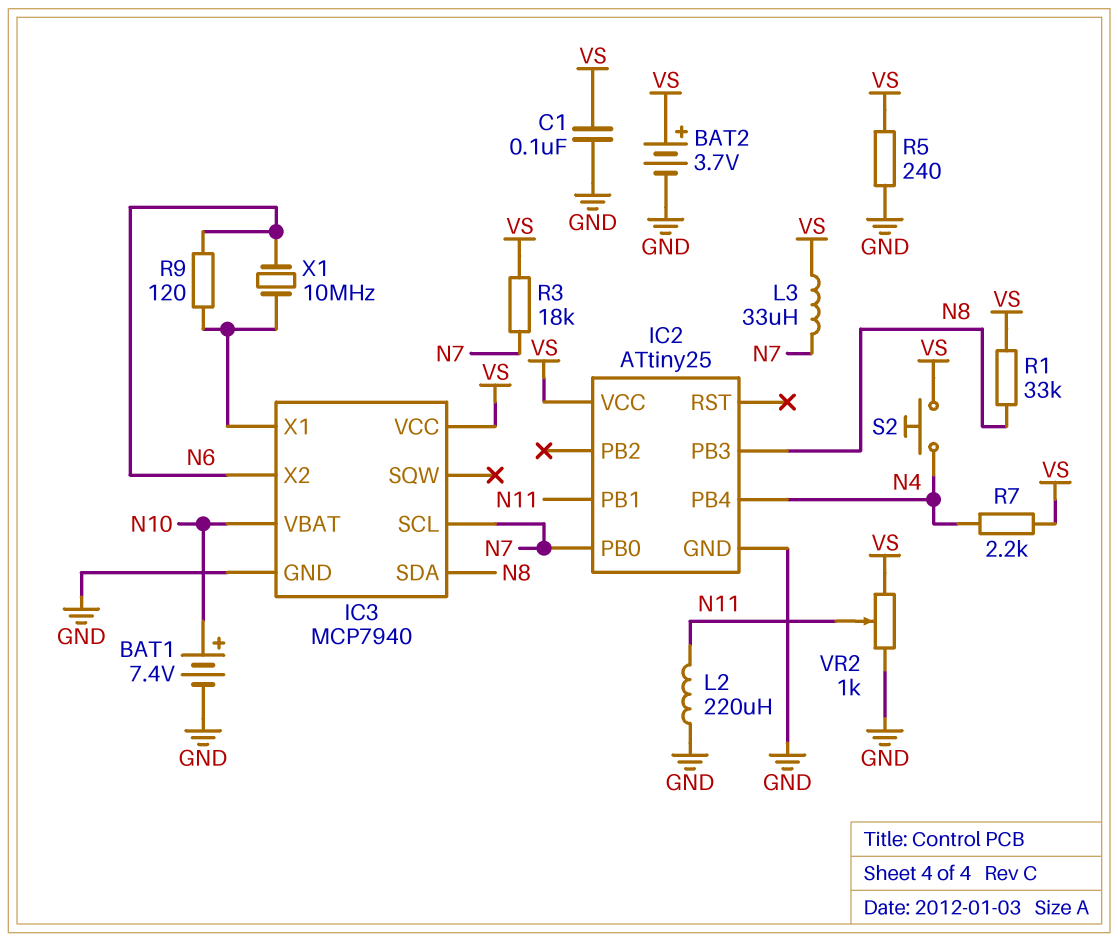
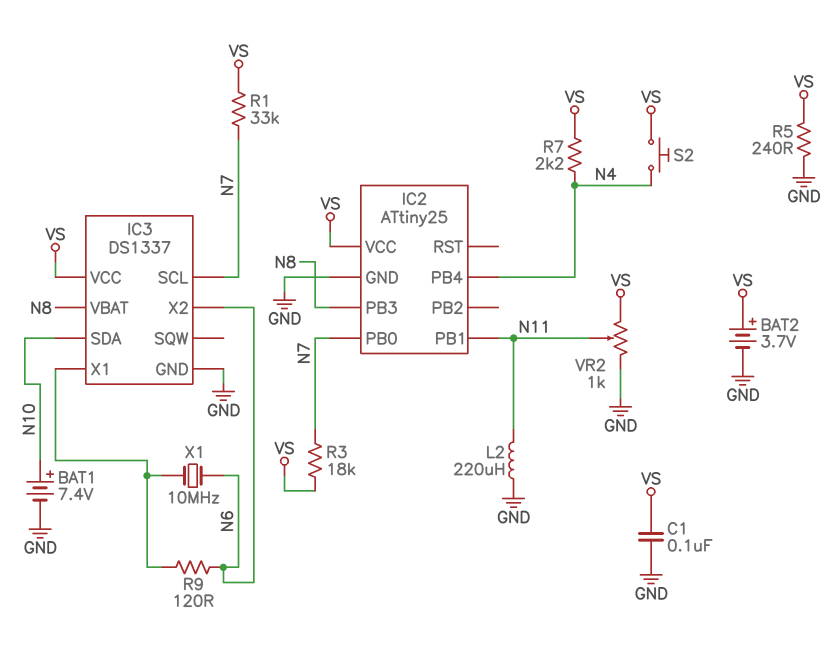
IC3: MCP7940 -> DS1337
IC3 pin SDA: N8 -> N10
IC3 pin VBAT: N10 -> N8
L3: 33uH (N7, VS) -> none
R1: 33k (N8, VS) -> 33k (N7, VS)

